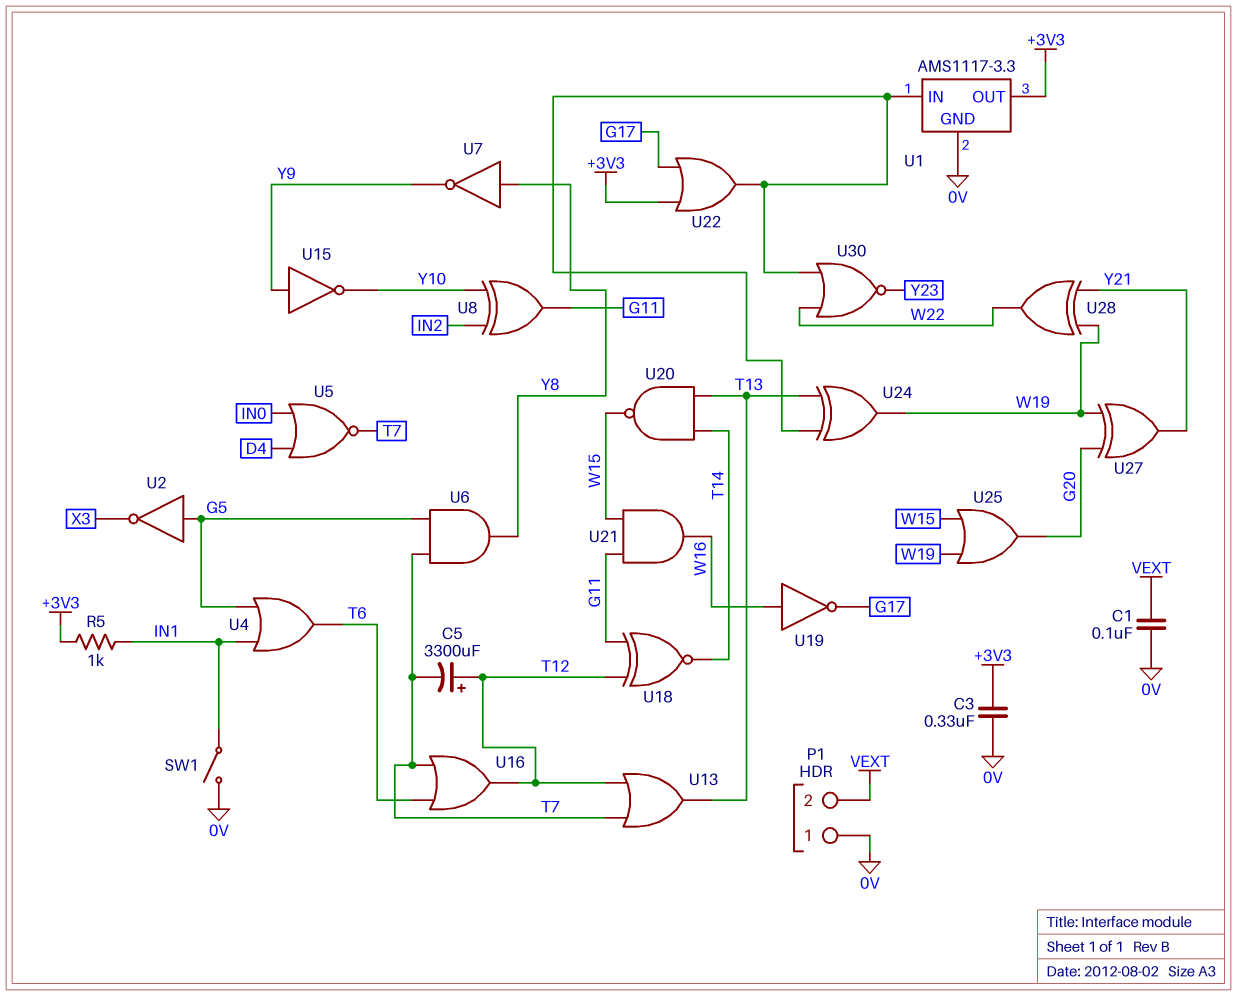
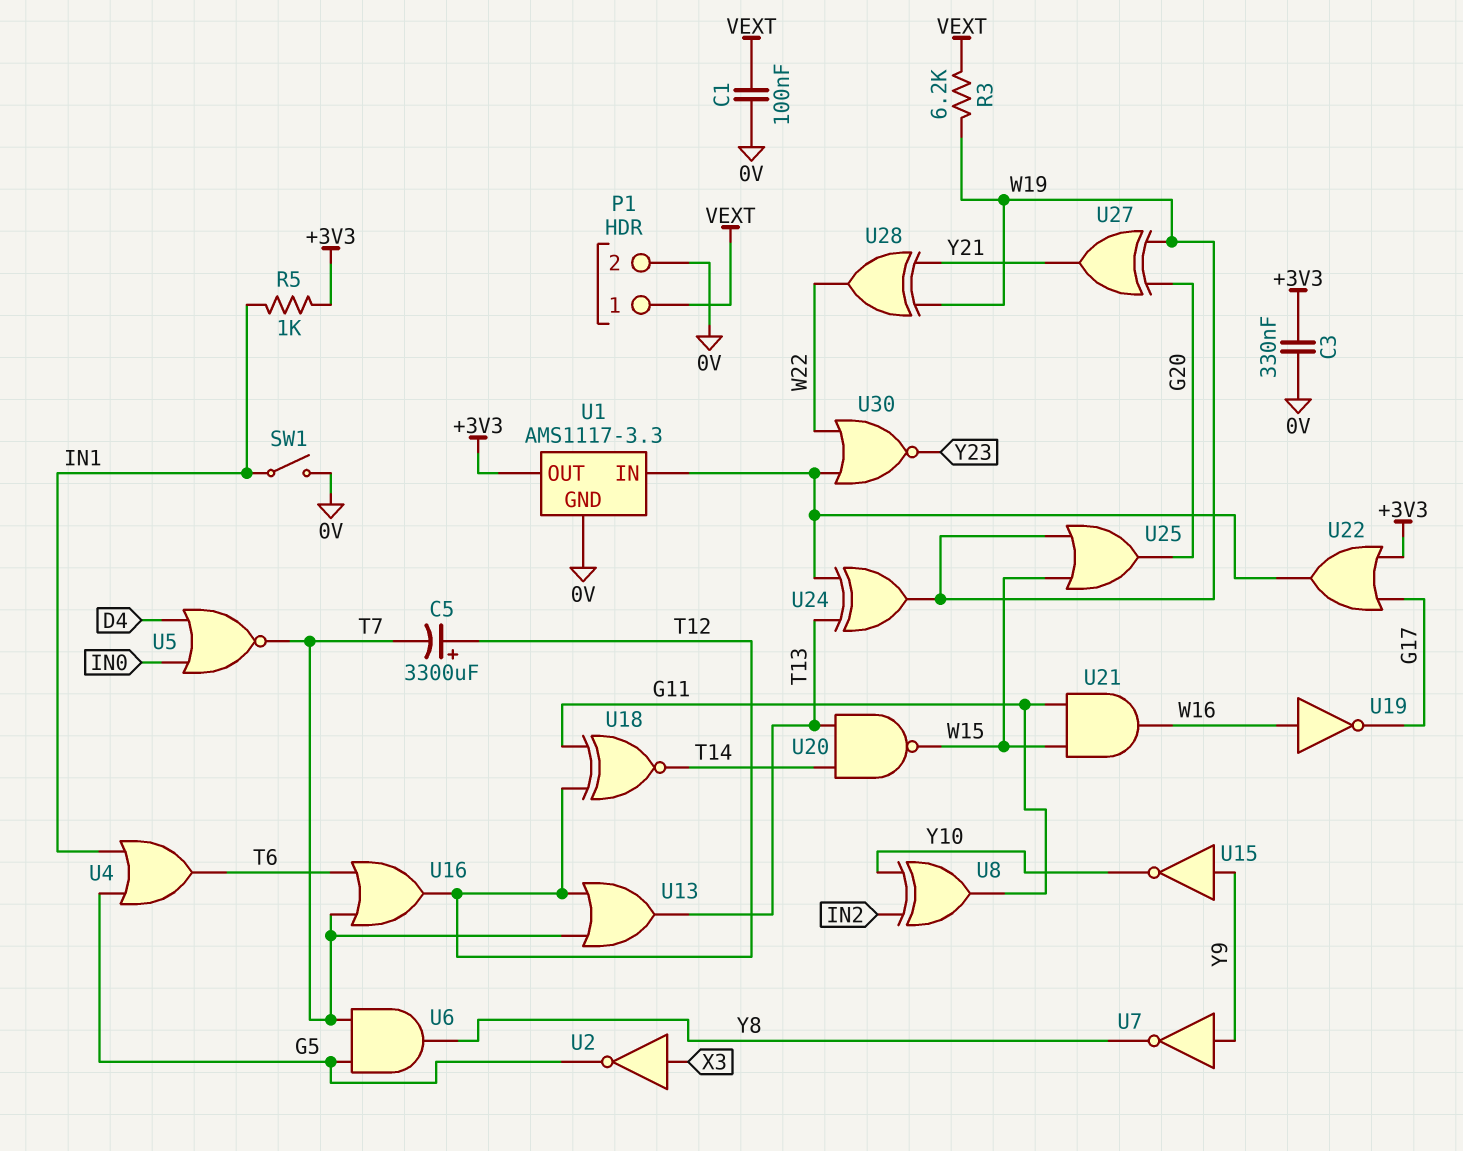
P1 pin 1: 0V -> VEXT
P1 pin 2: VEXT -> 0V
R3: none -> 6.2k (VEXT, W19)
U2: NOT (in G5, out X3) -> NOT (in X3, out G5)
U7: NOT (in Y8, out Y9) -> NOT (in Y9, out Y8)

